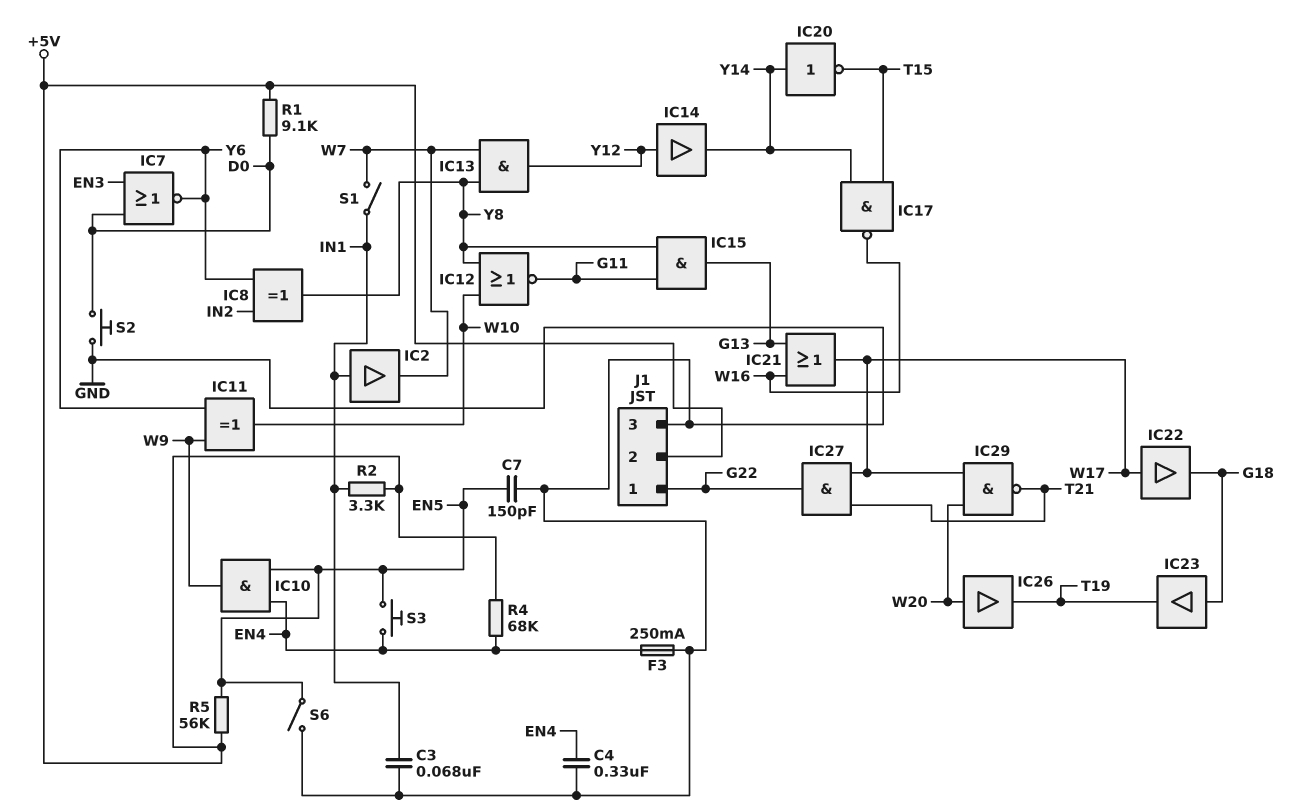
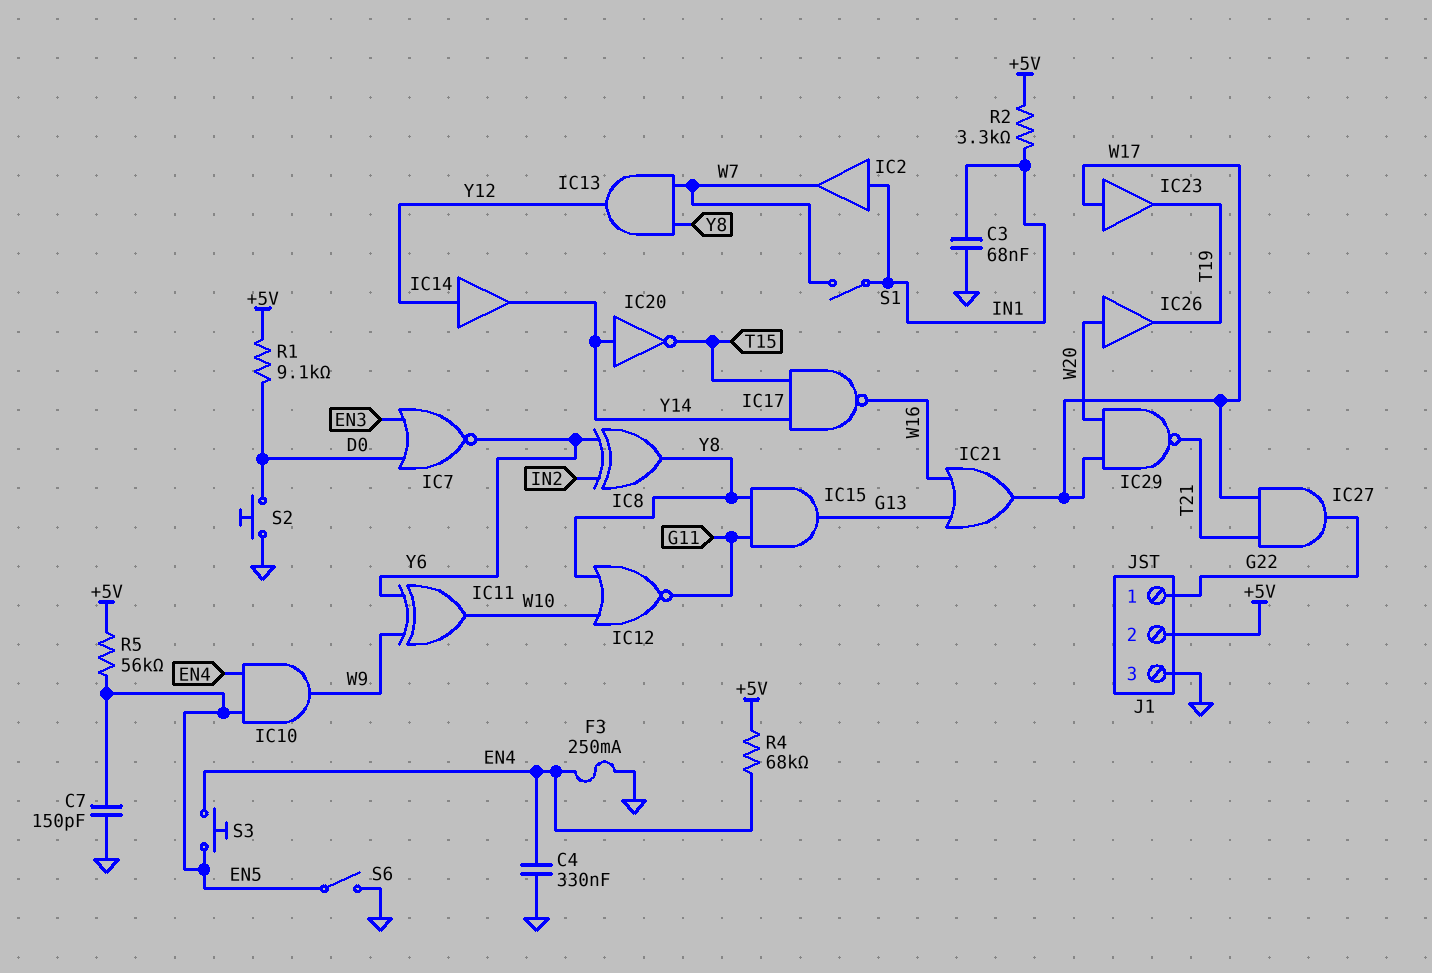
IC22: buffer (in W17, out G18) -> none
IC23: buffer (in G18, out T19) -> buffer (in W17, out T19)

